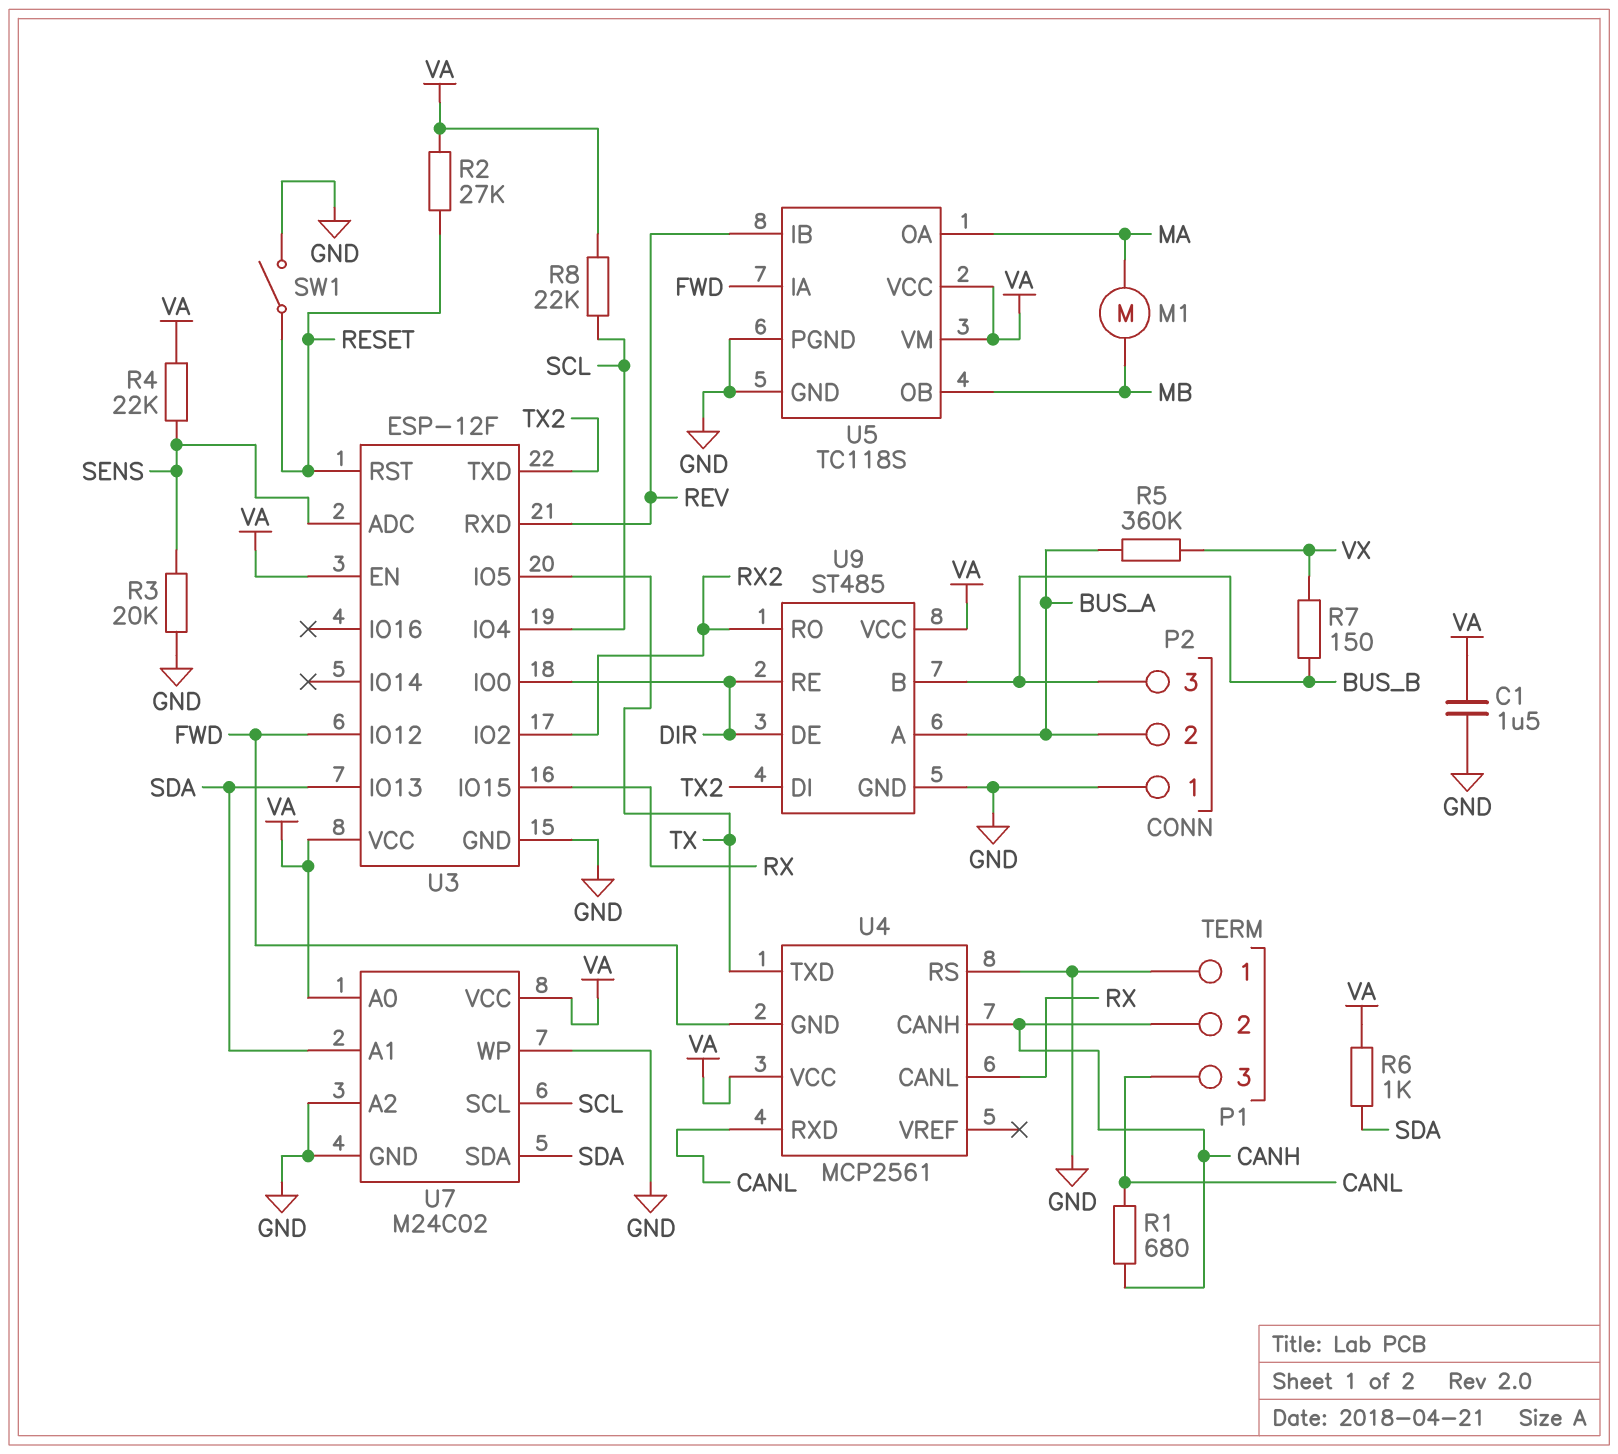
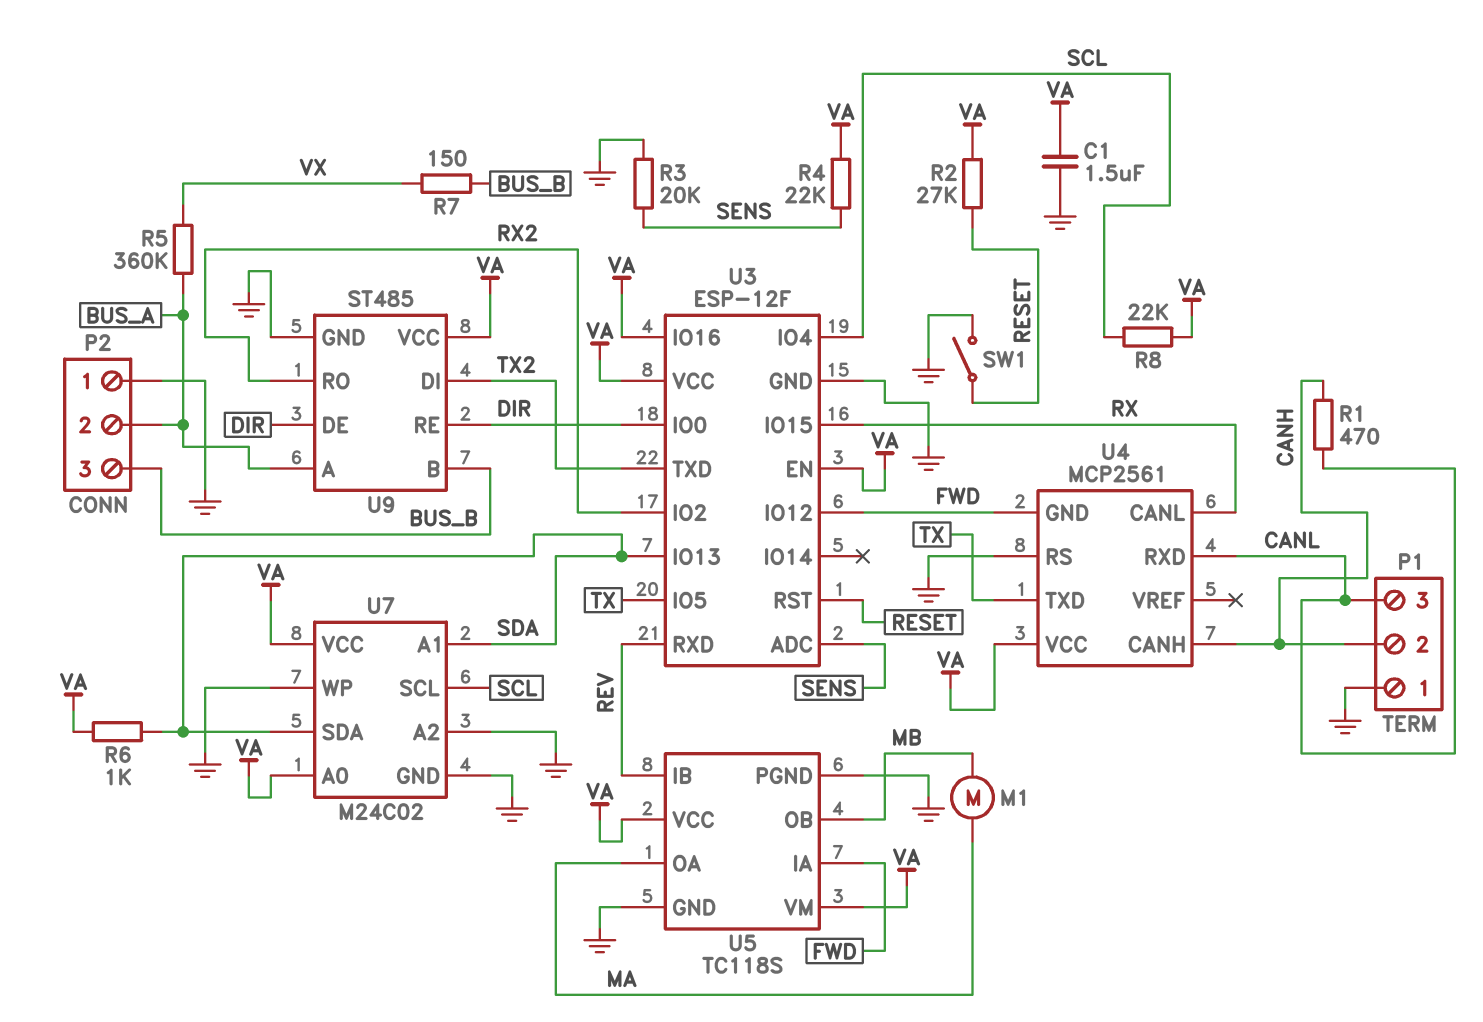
R1: 680 (CANH, CANL) -> 470 (CANH, CANL)
U3 pin IO16: none -> VA

